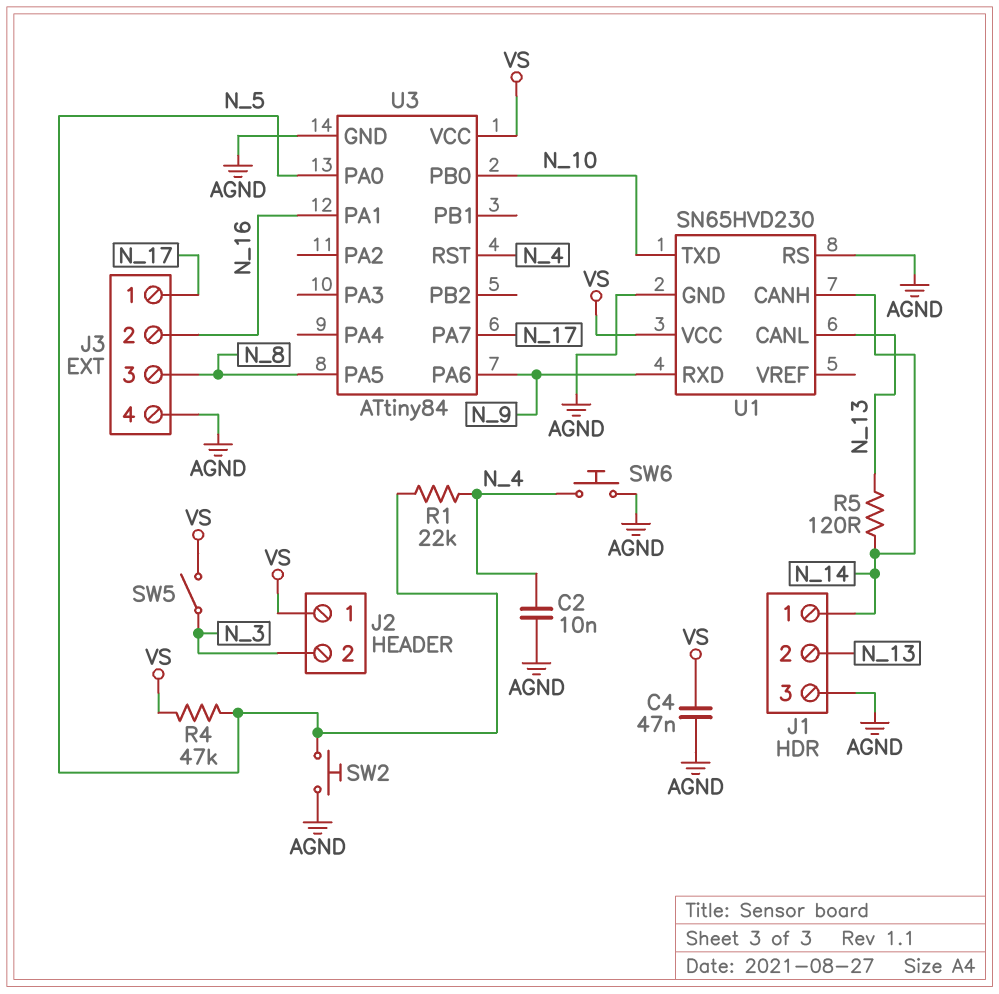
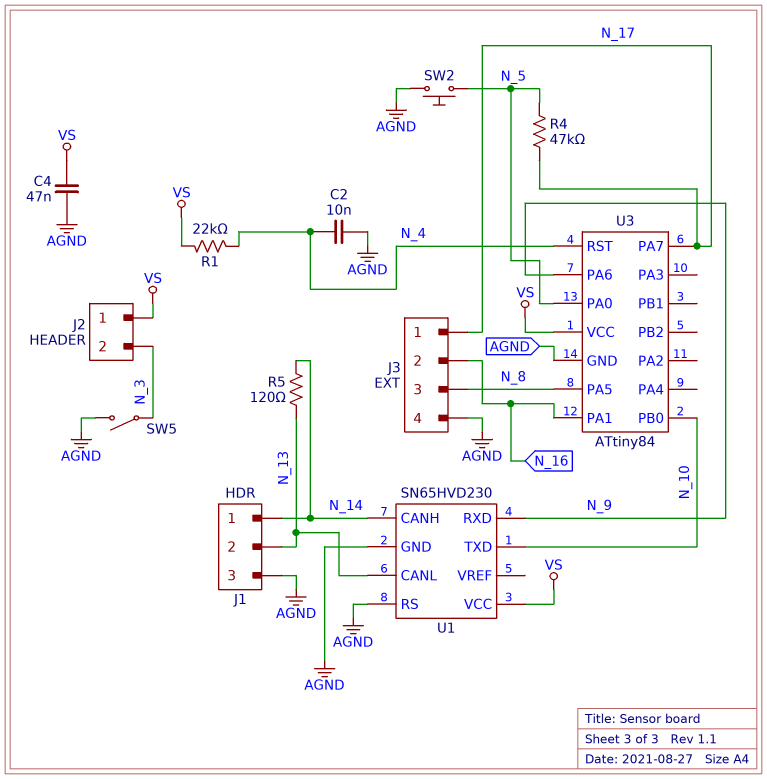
R1: 22k (N_4, N_5) -> 22k (N_4, VS)
R4: 47k (N_5, VS) -> 47k (N_5, N_17)
SW5: switch (N_3, VS) -> switch (AGND, N_3)
SW6: button (AGND, N_4) -> none

